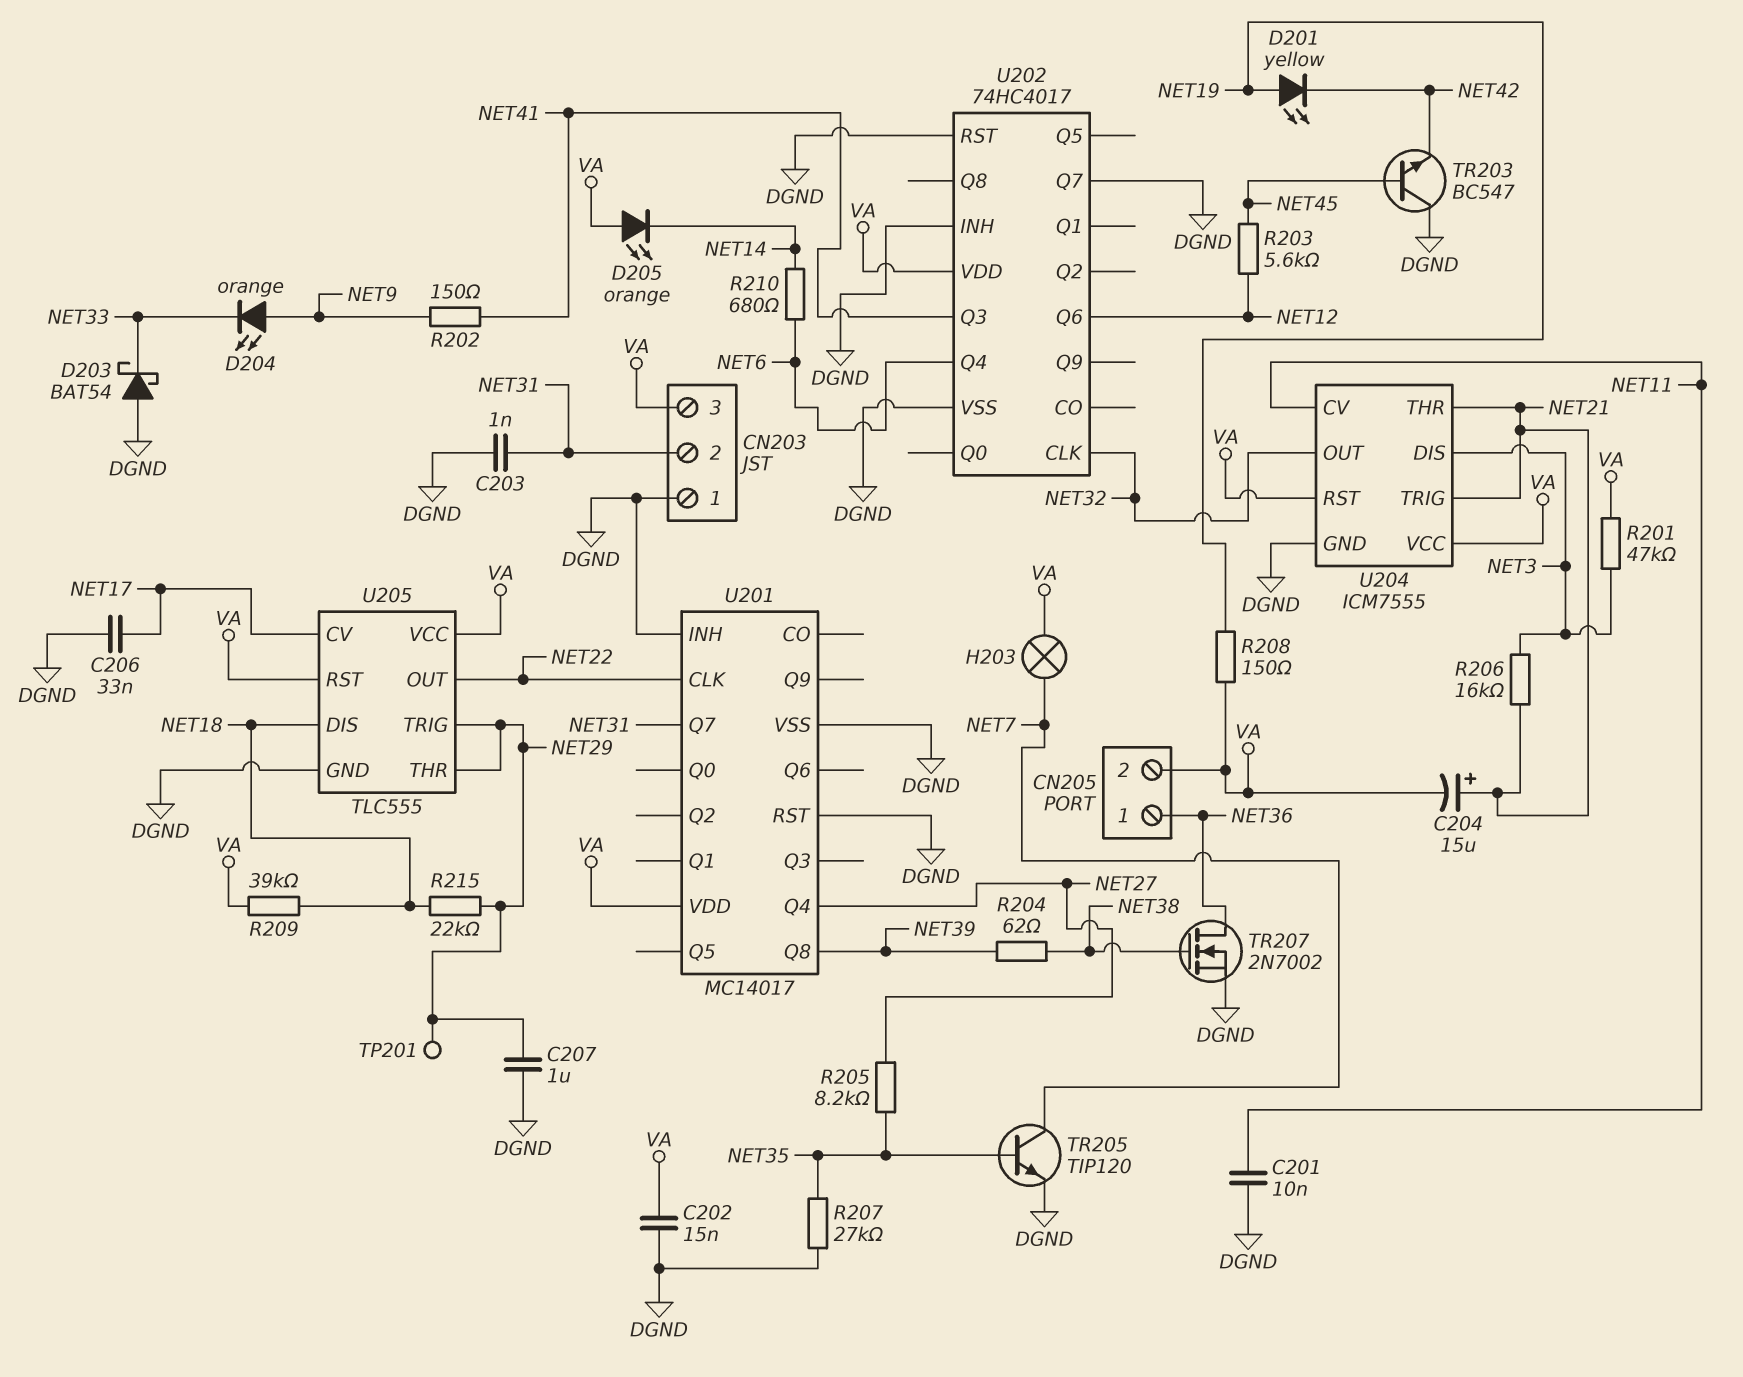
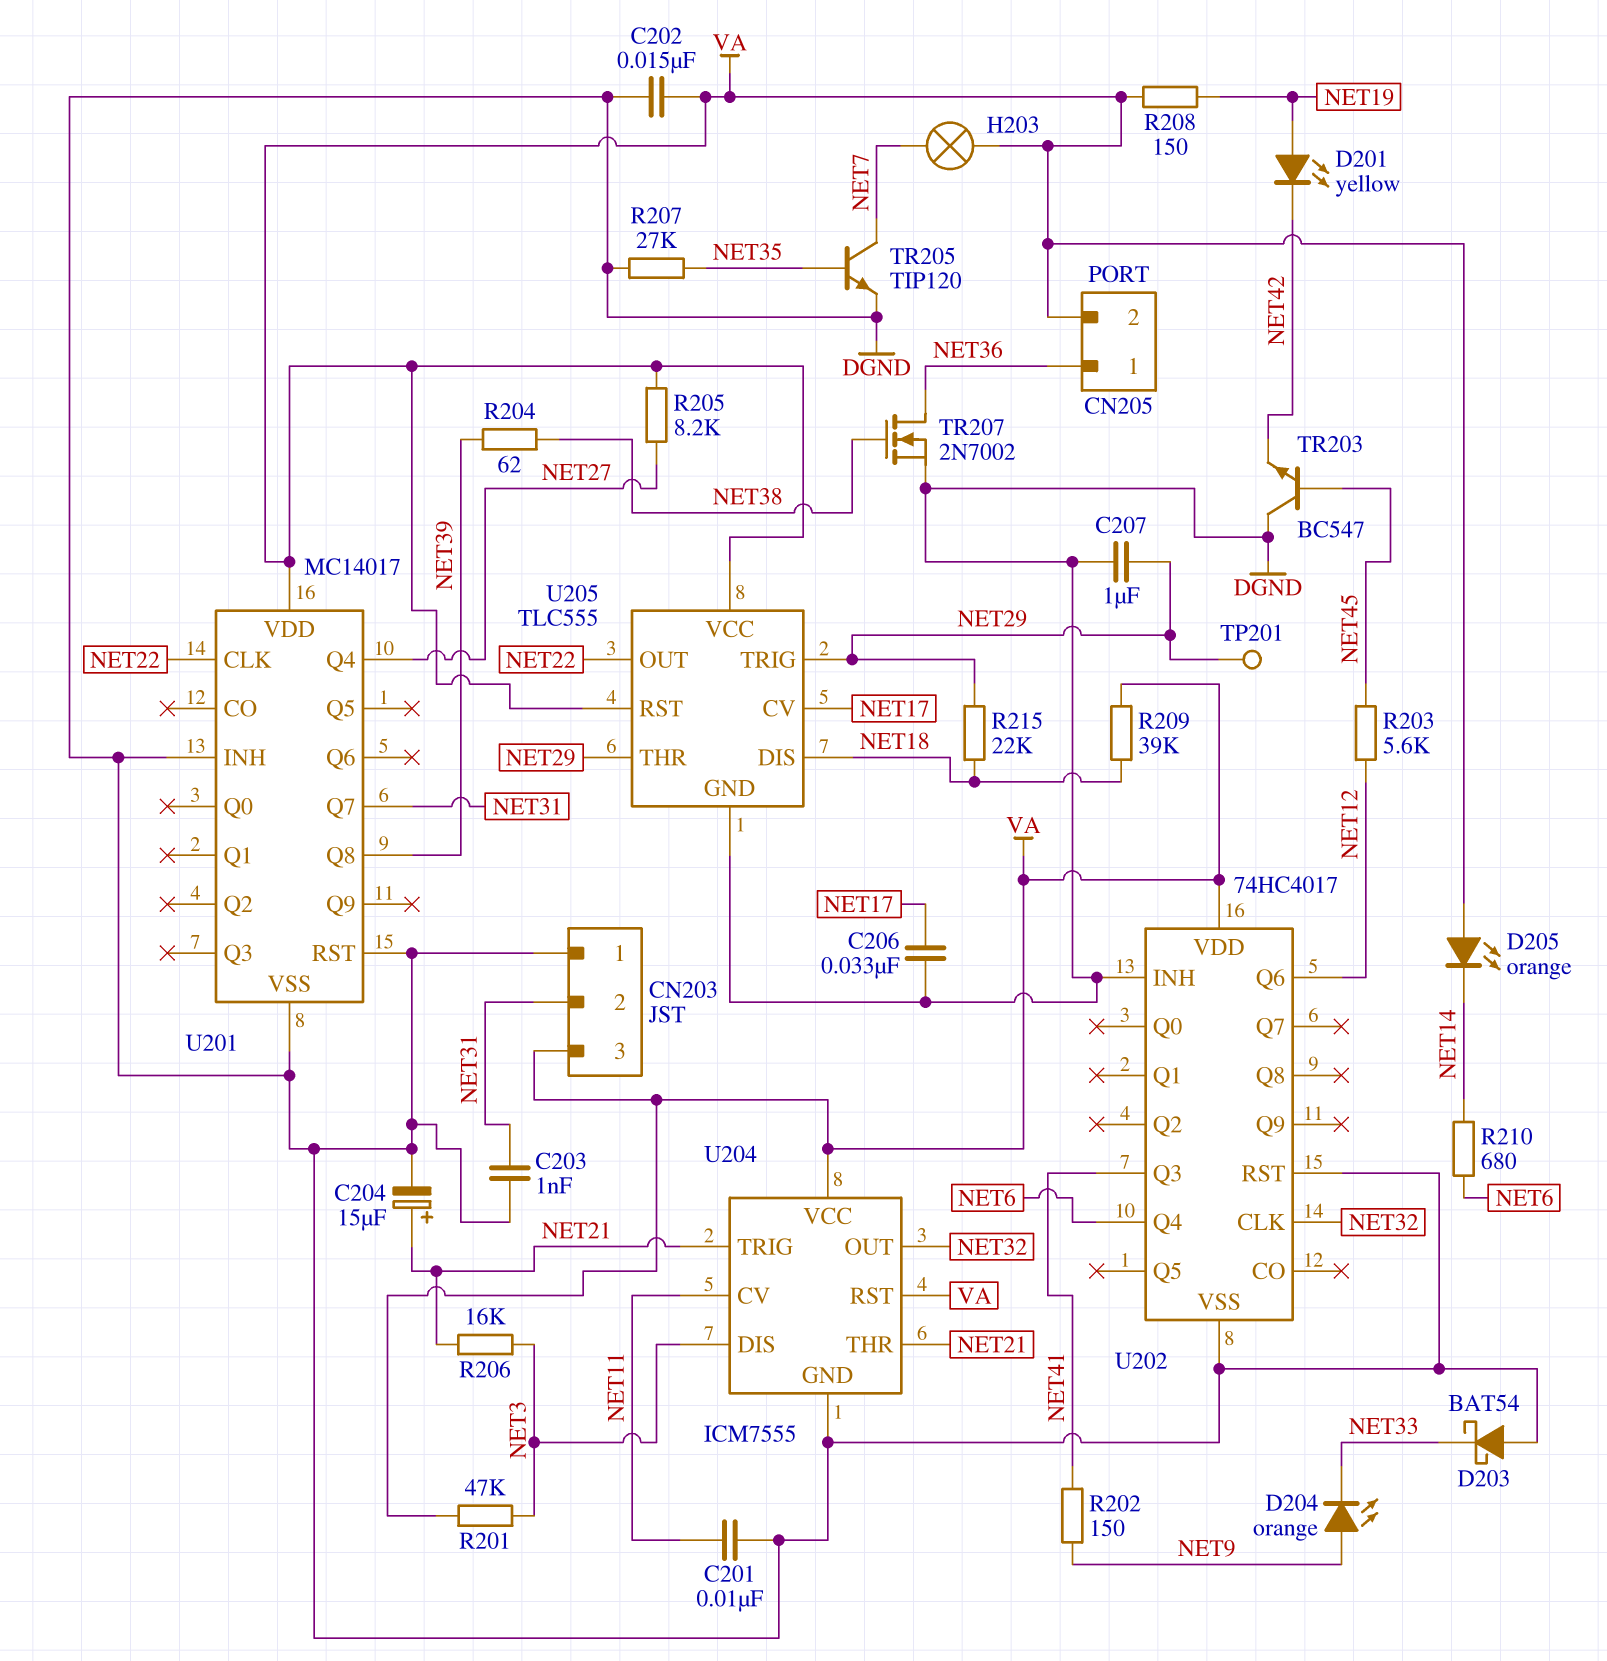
C204: 15uF (plus NET21, minus VA) -> 15uF (plus NET21, minus DGND)
R205: 8.2k (NET27, NET35) -> 8.2k (NET27, VA)
U202 pin Q7: DGND -> none

